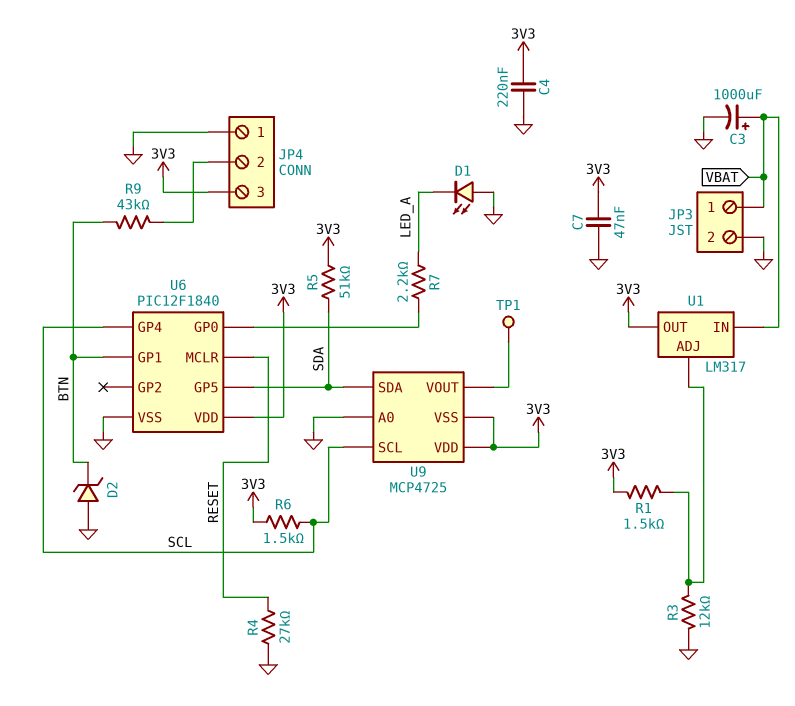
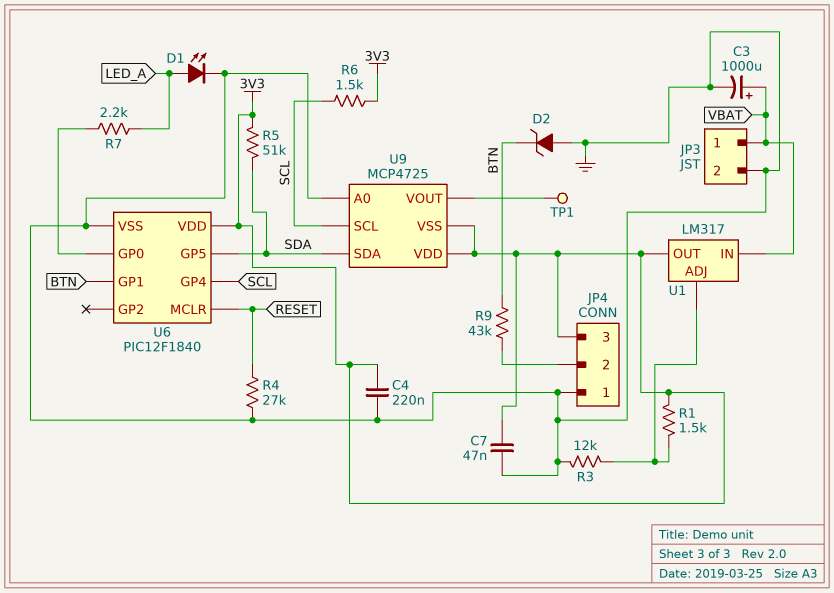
D1: LED (A GND, K LED_A) -> LED (A LED_A, K GND)

